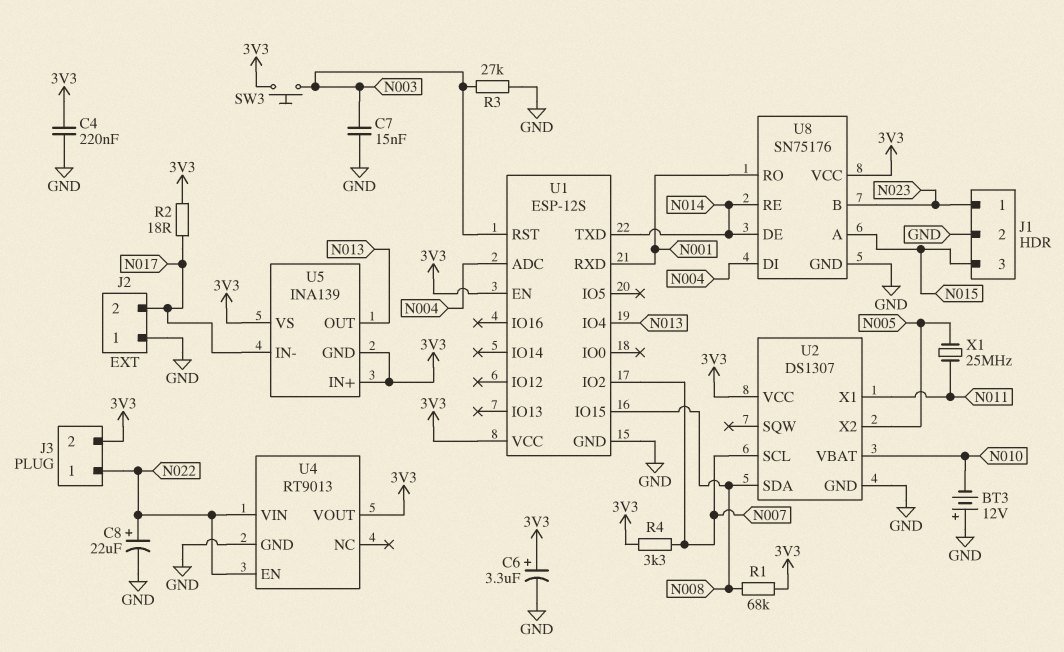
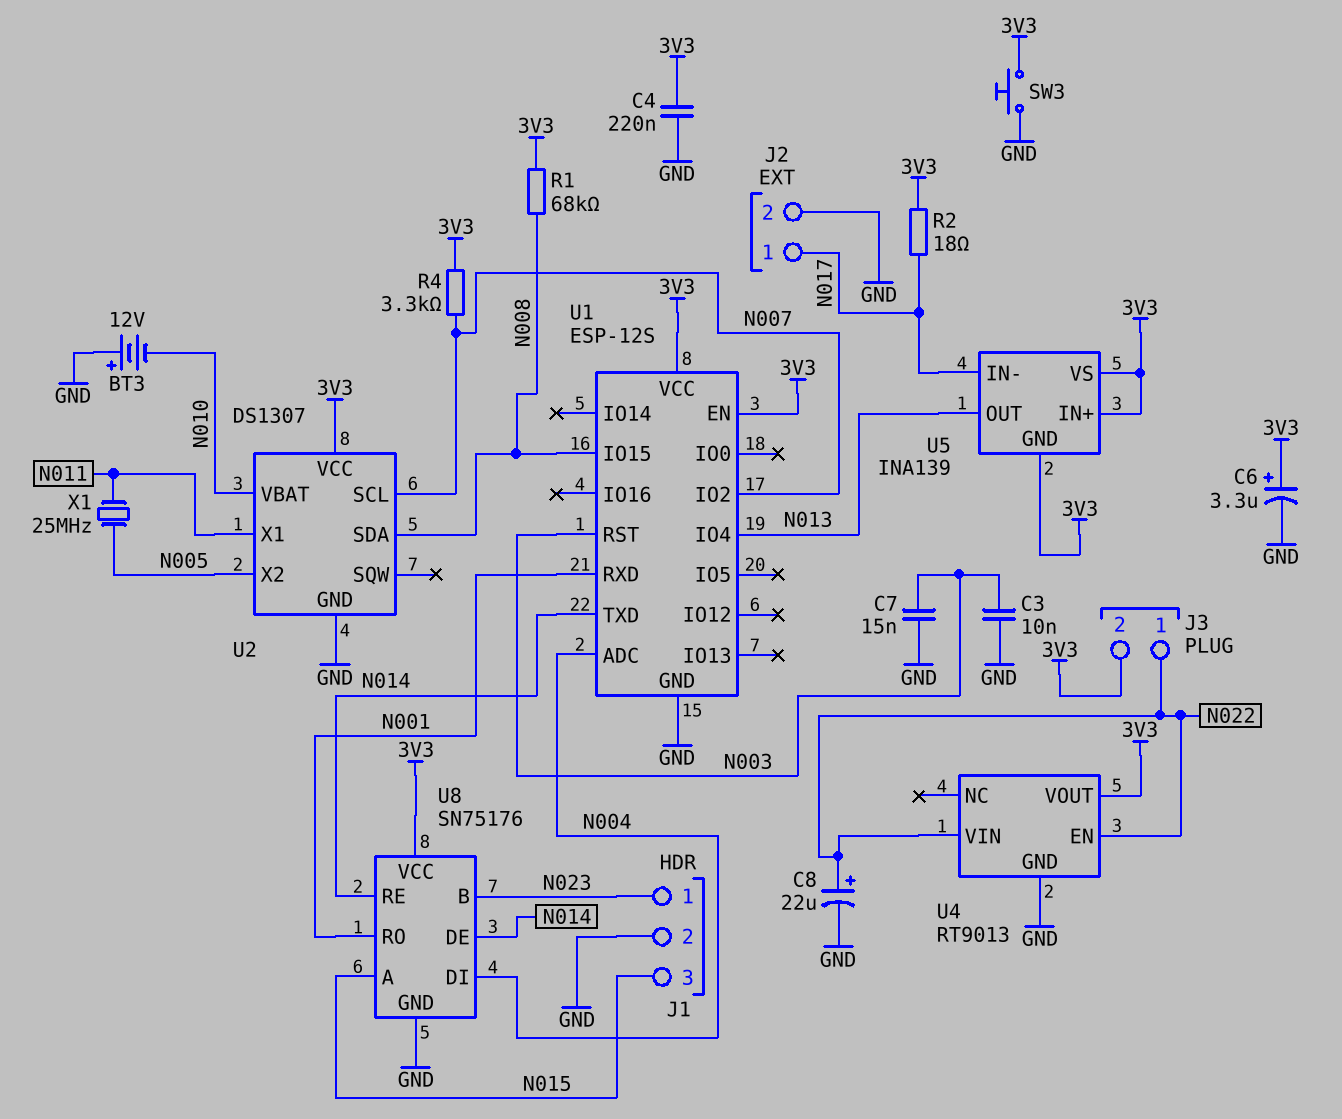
C3: none -> 10nF (GND, N003)
J2 pin 1: GND -> N017
J2 pin 2: N017 -> GND
R3: 27k (GND, N003) -> none
SW3: button (3V3, N003) -> button (3V3, GND)

